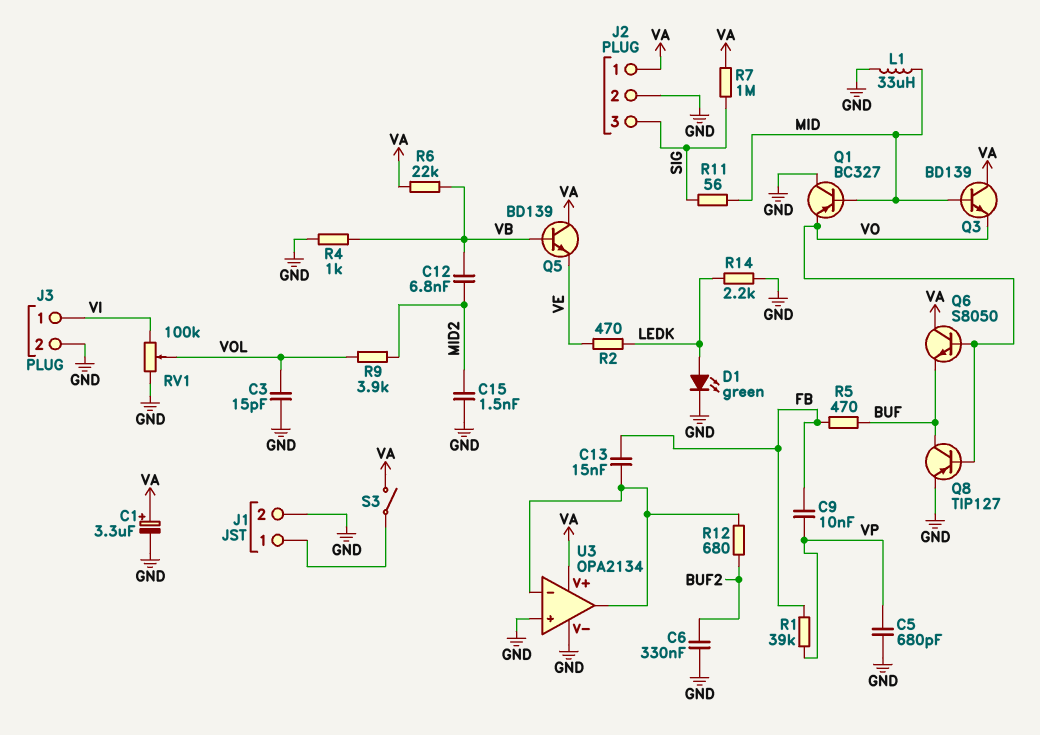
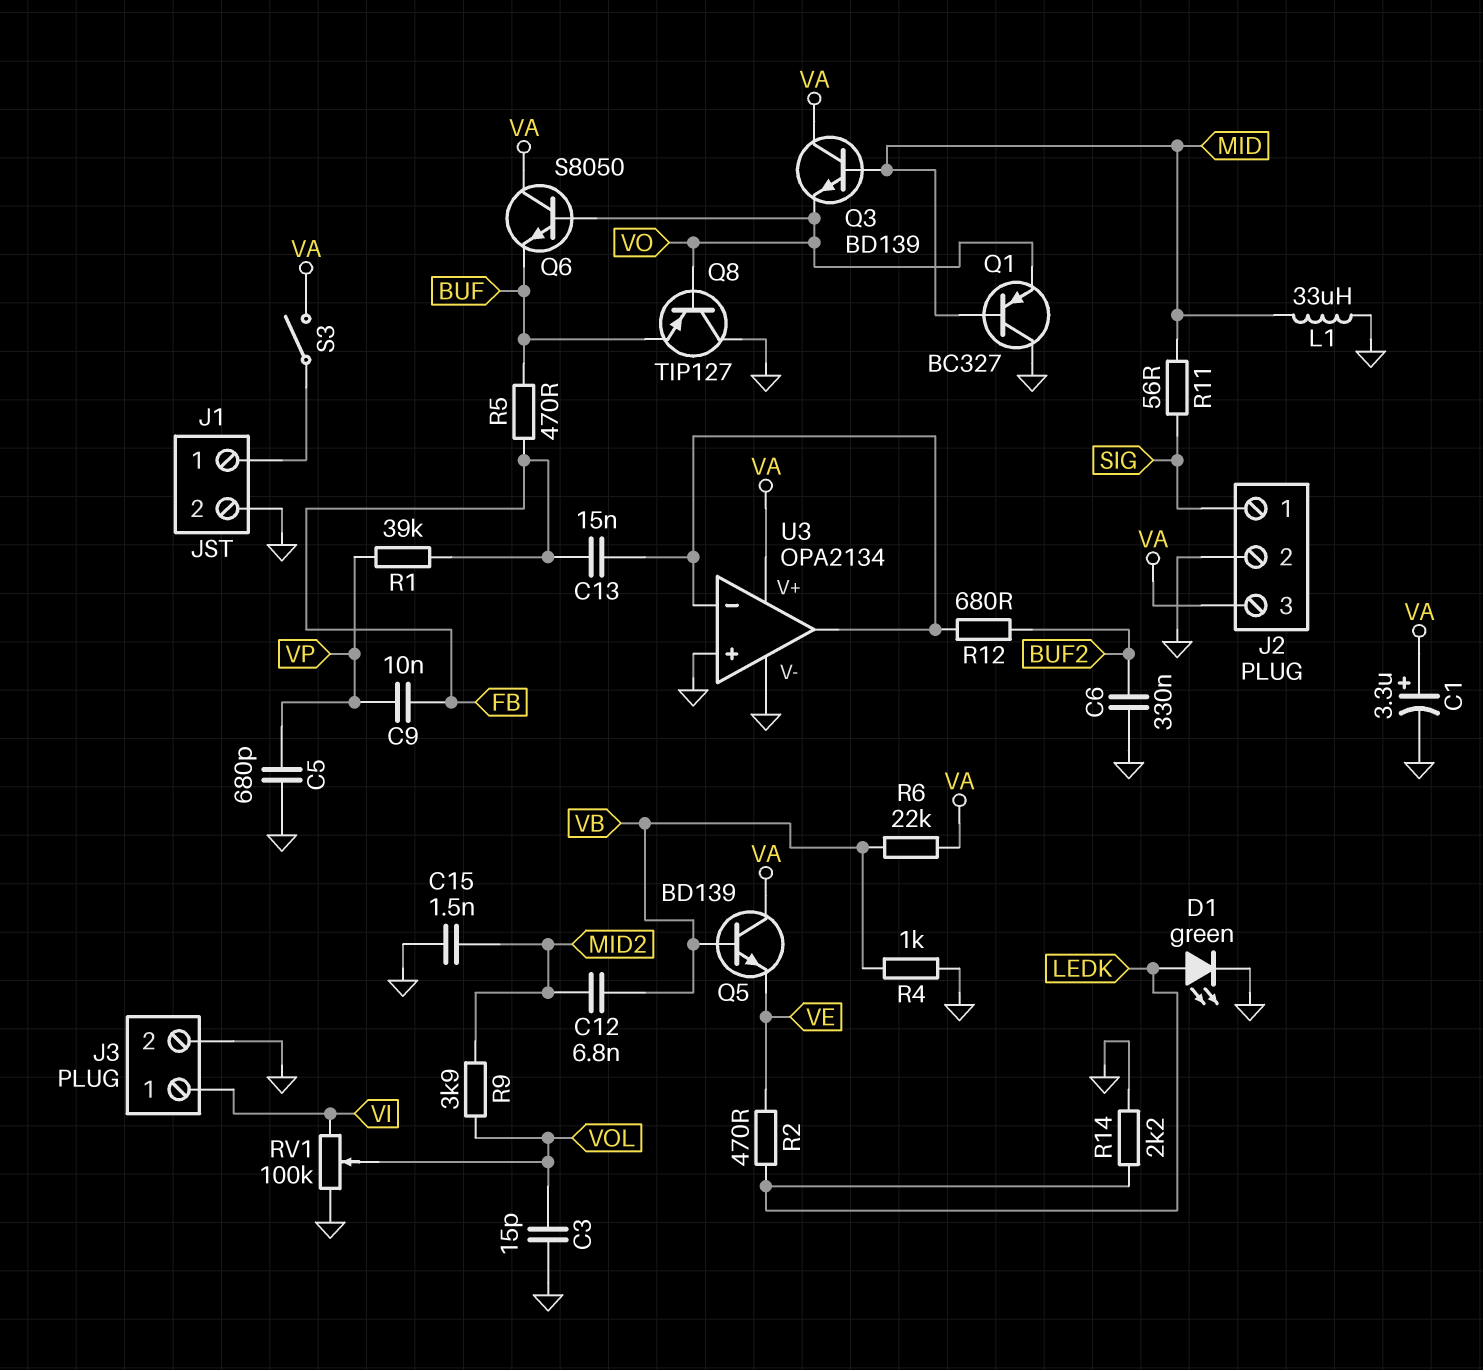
J2 pin 1: VA -> SIG
J2 pin 3: SIG -> VA
Q8: PNP TIP127 (B VO, C BUF, E GND) -> PNP TIP127 (B VO, C GND, E BUF)
R7: 1M (SIG, VA) -> none

